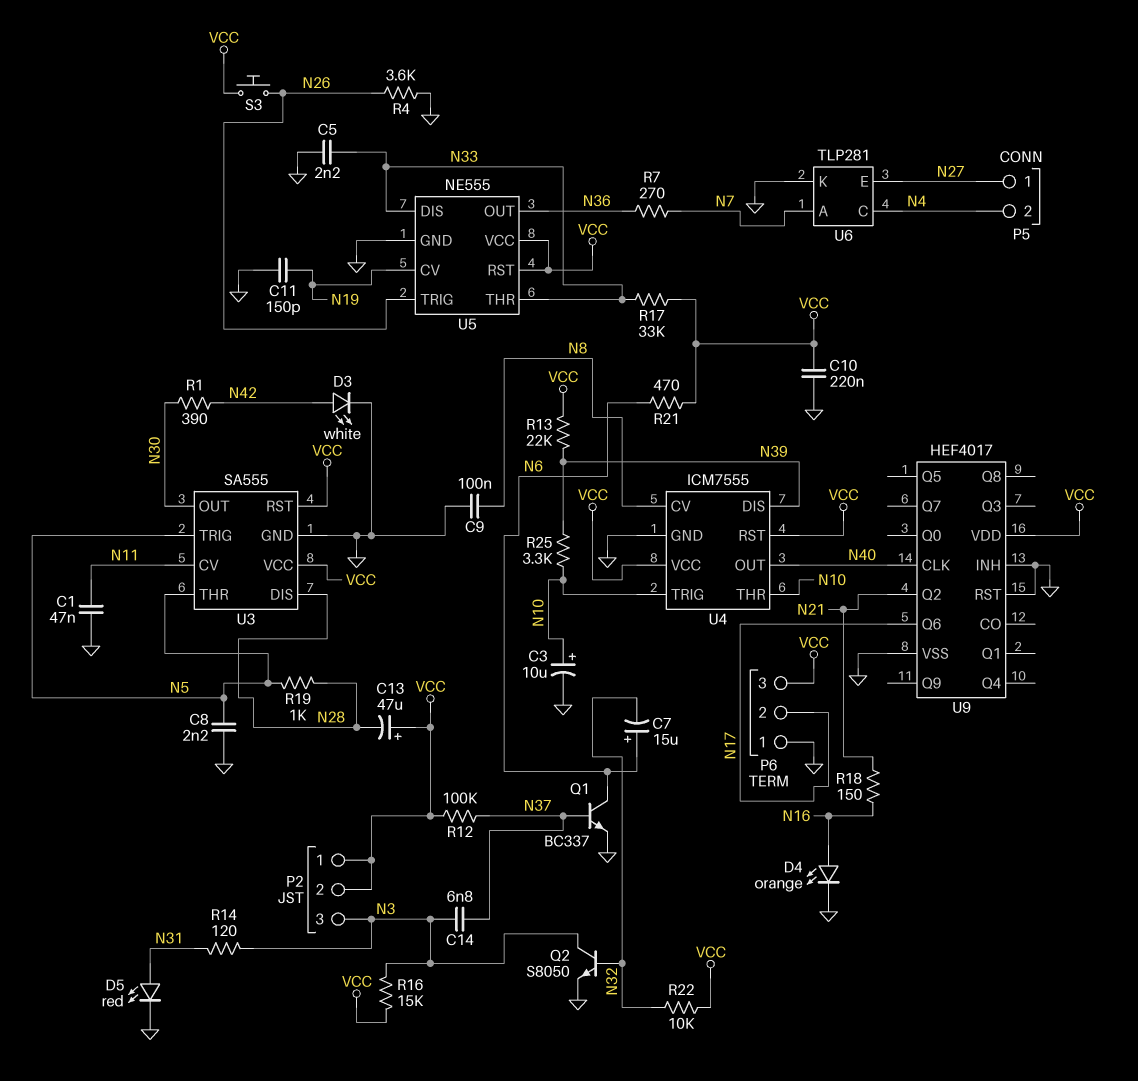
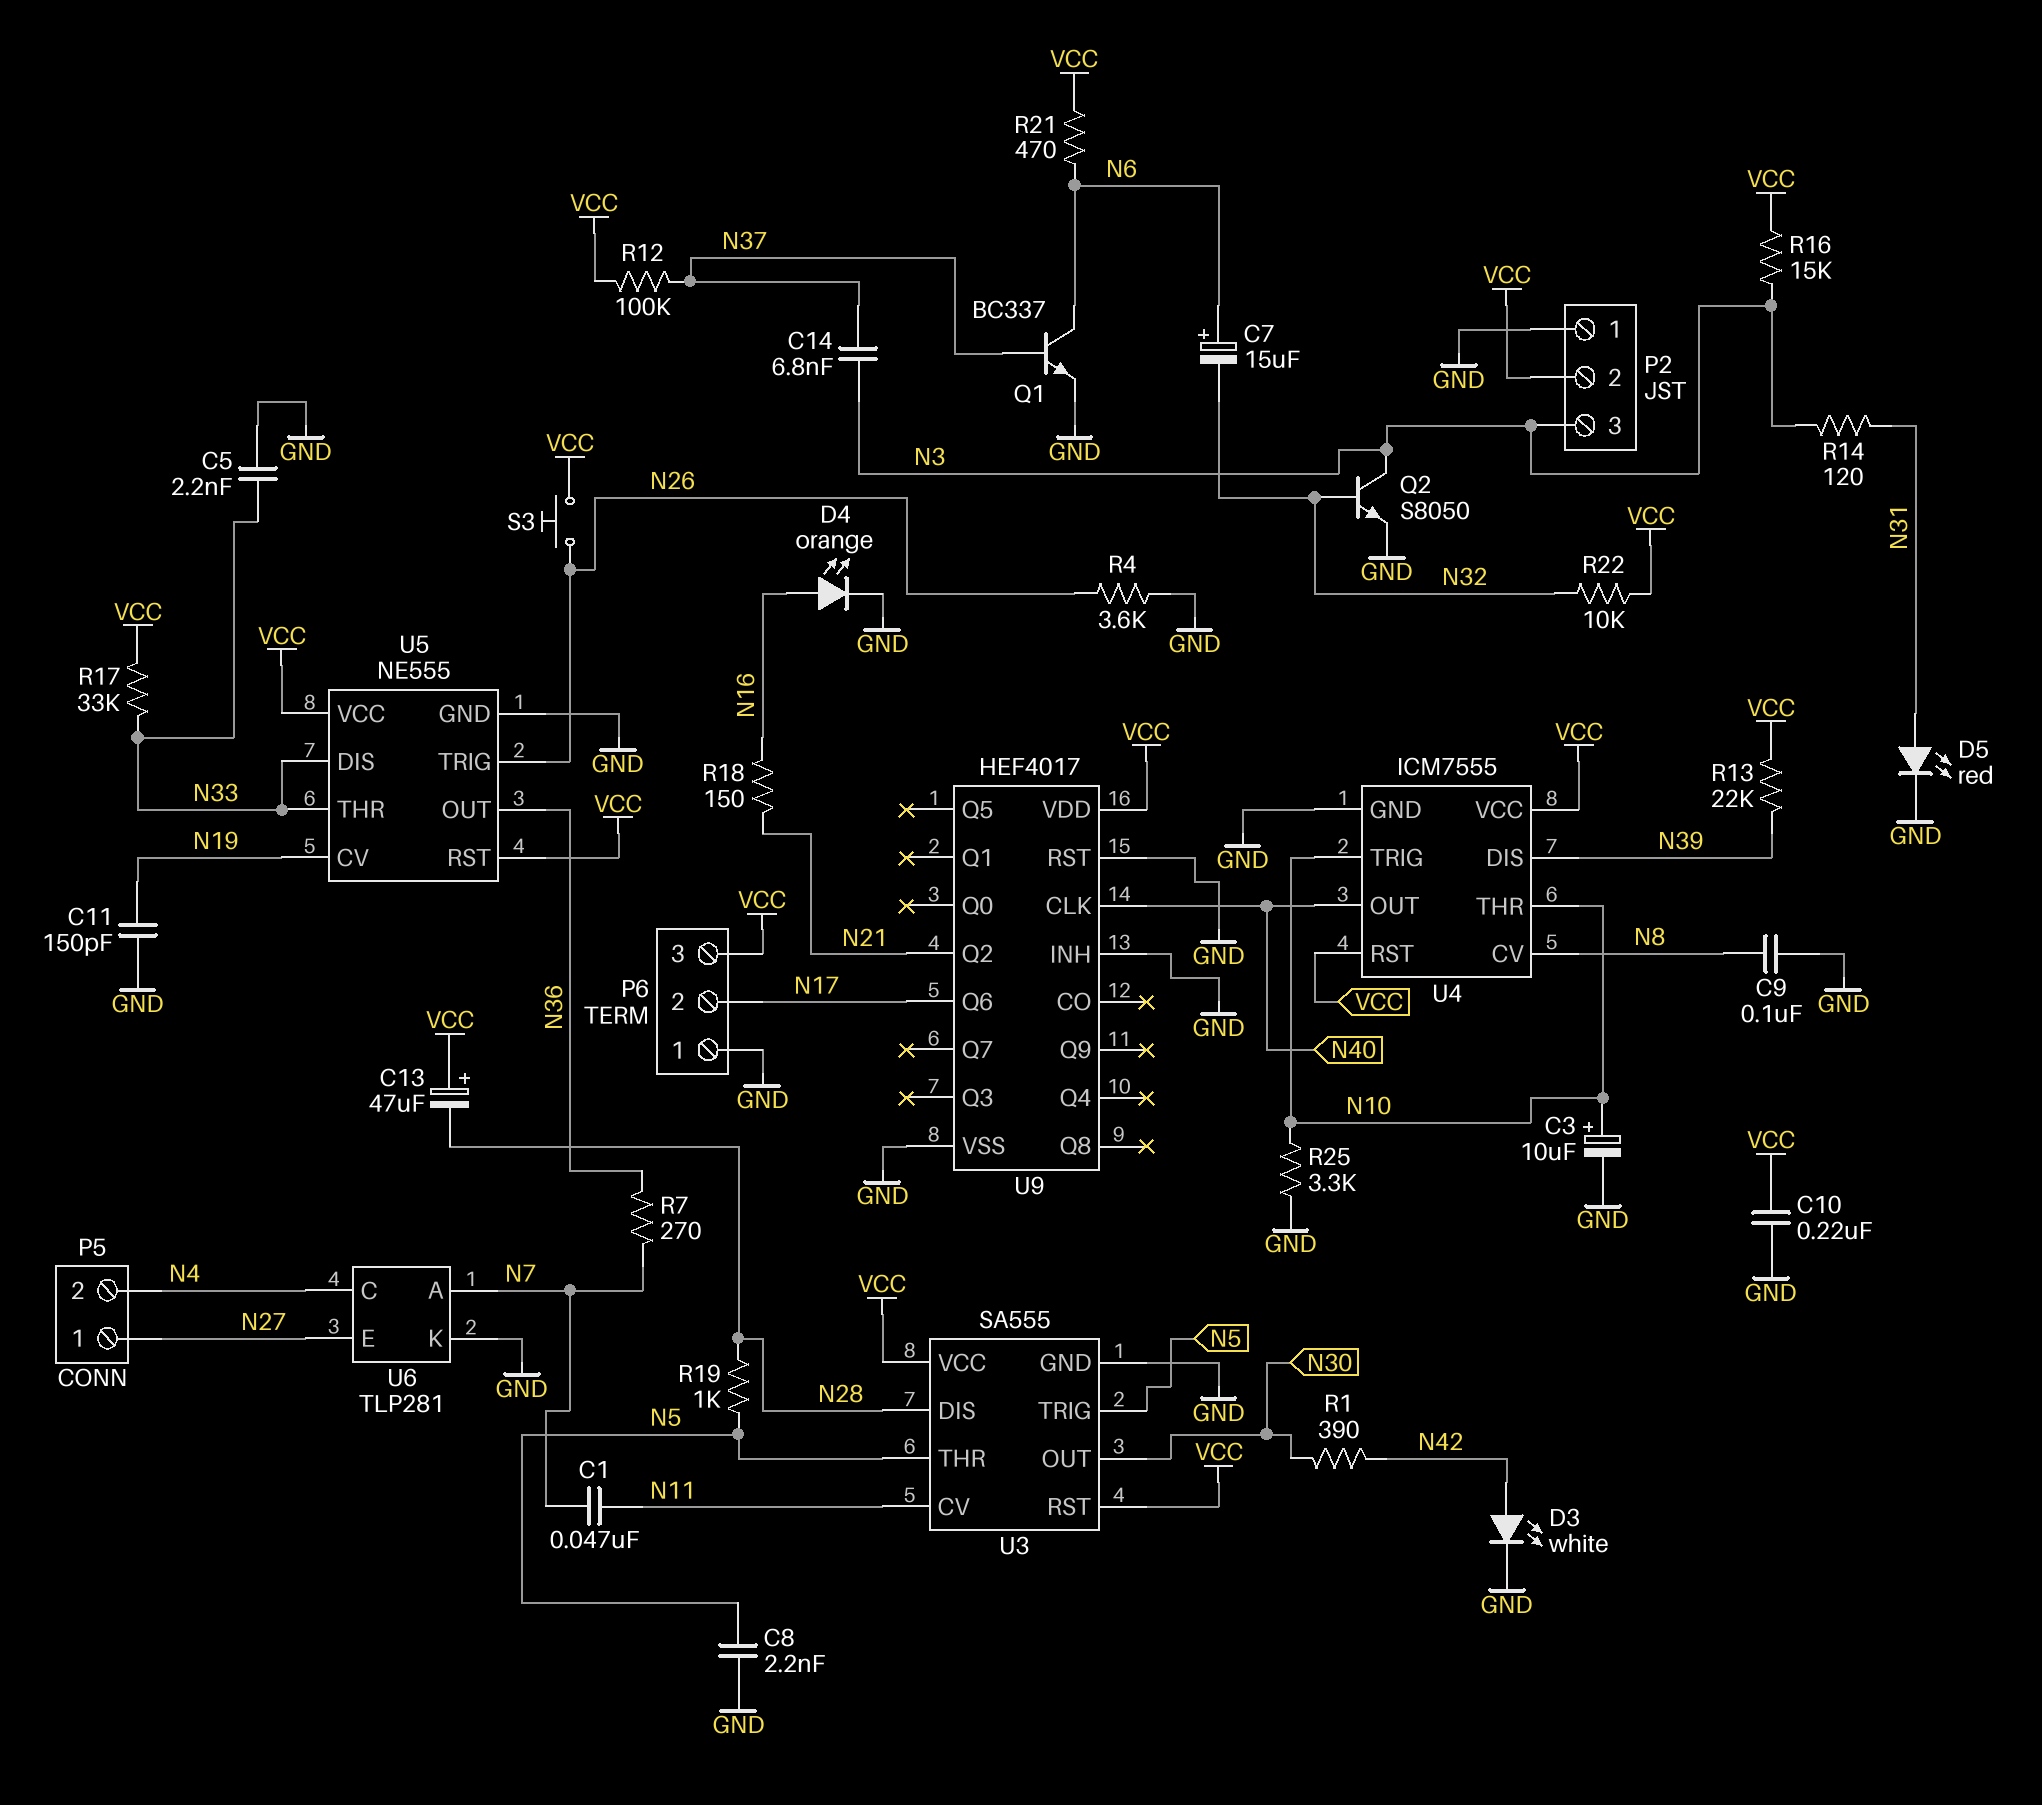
C1: 47nF (GND, N11) -> 47nF (N7, N11)
P2 pin 1: VCC -> GND
R25: 3.3k (N10, N39) -> 3.3k (GND, N10)

